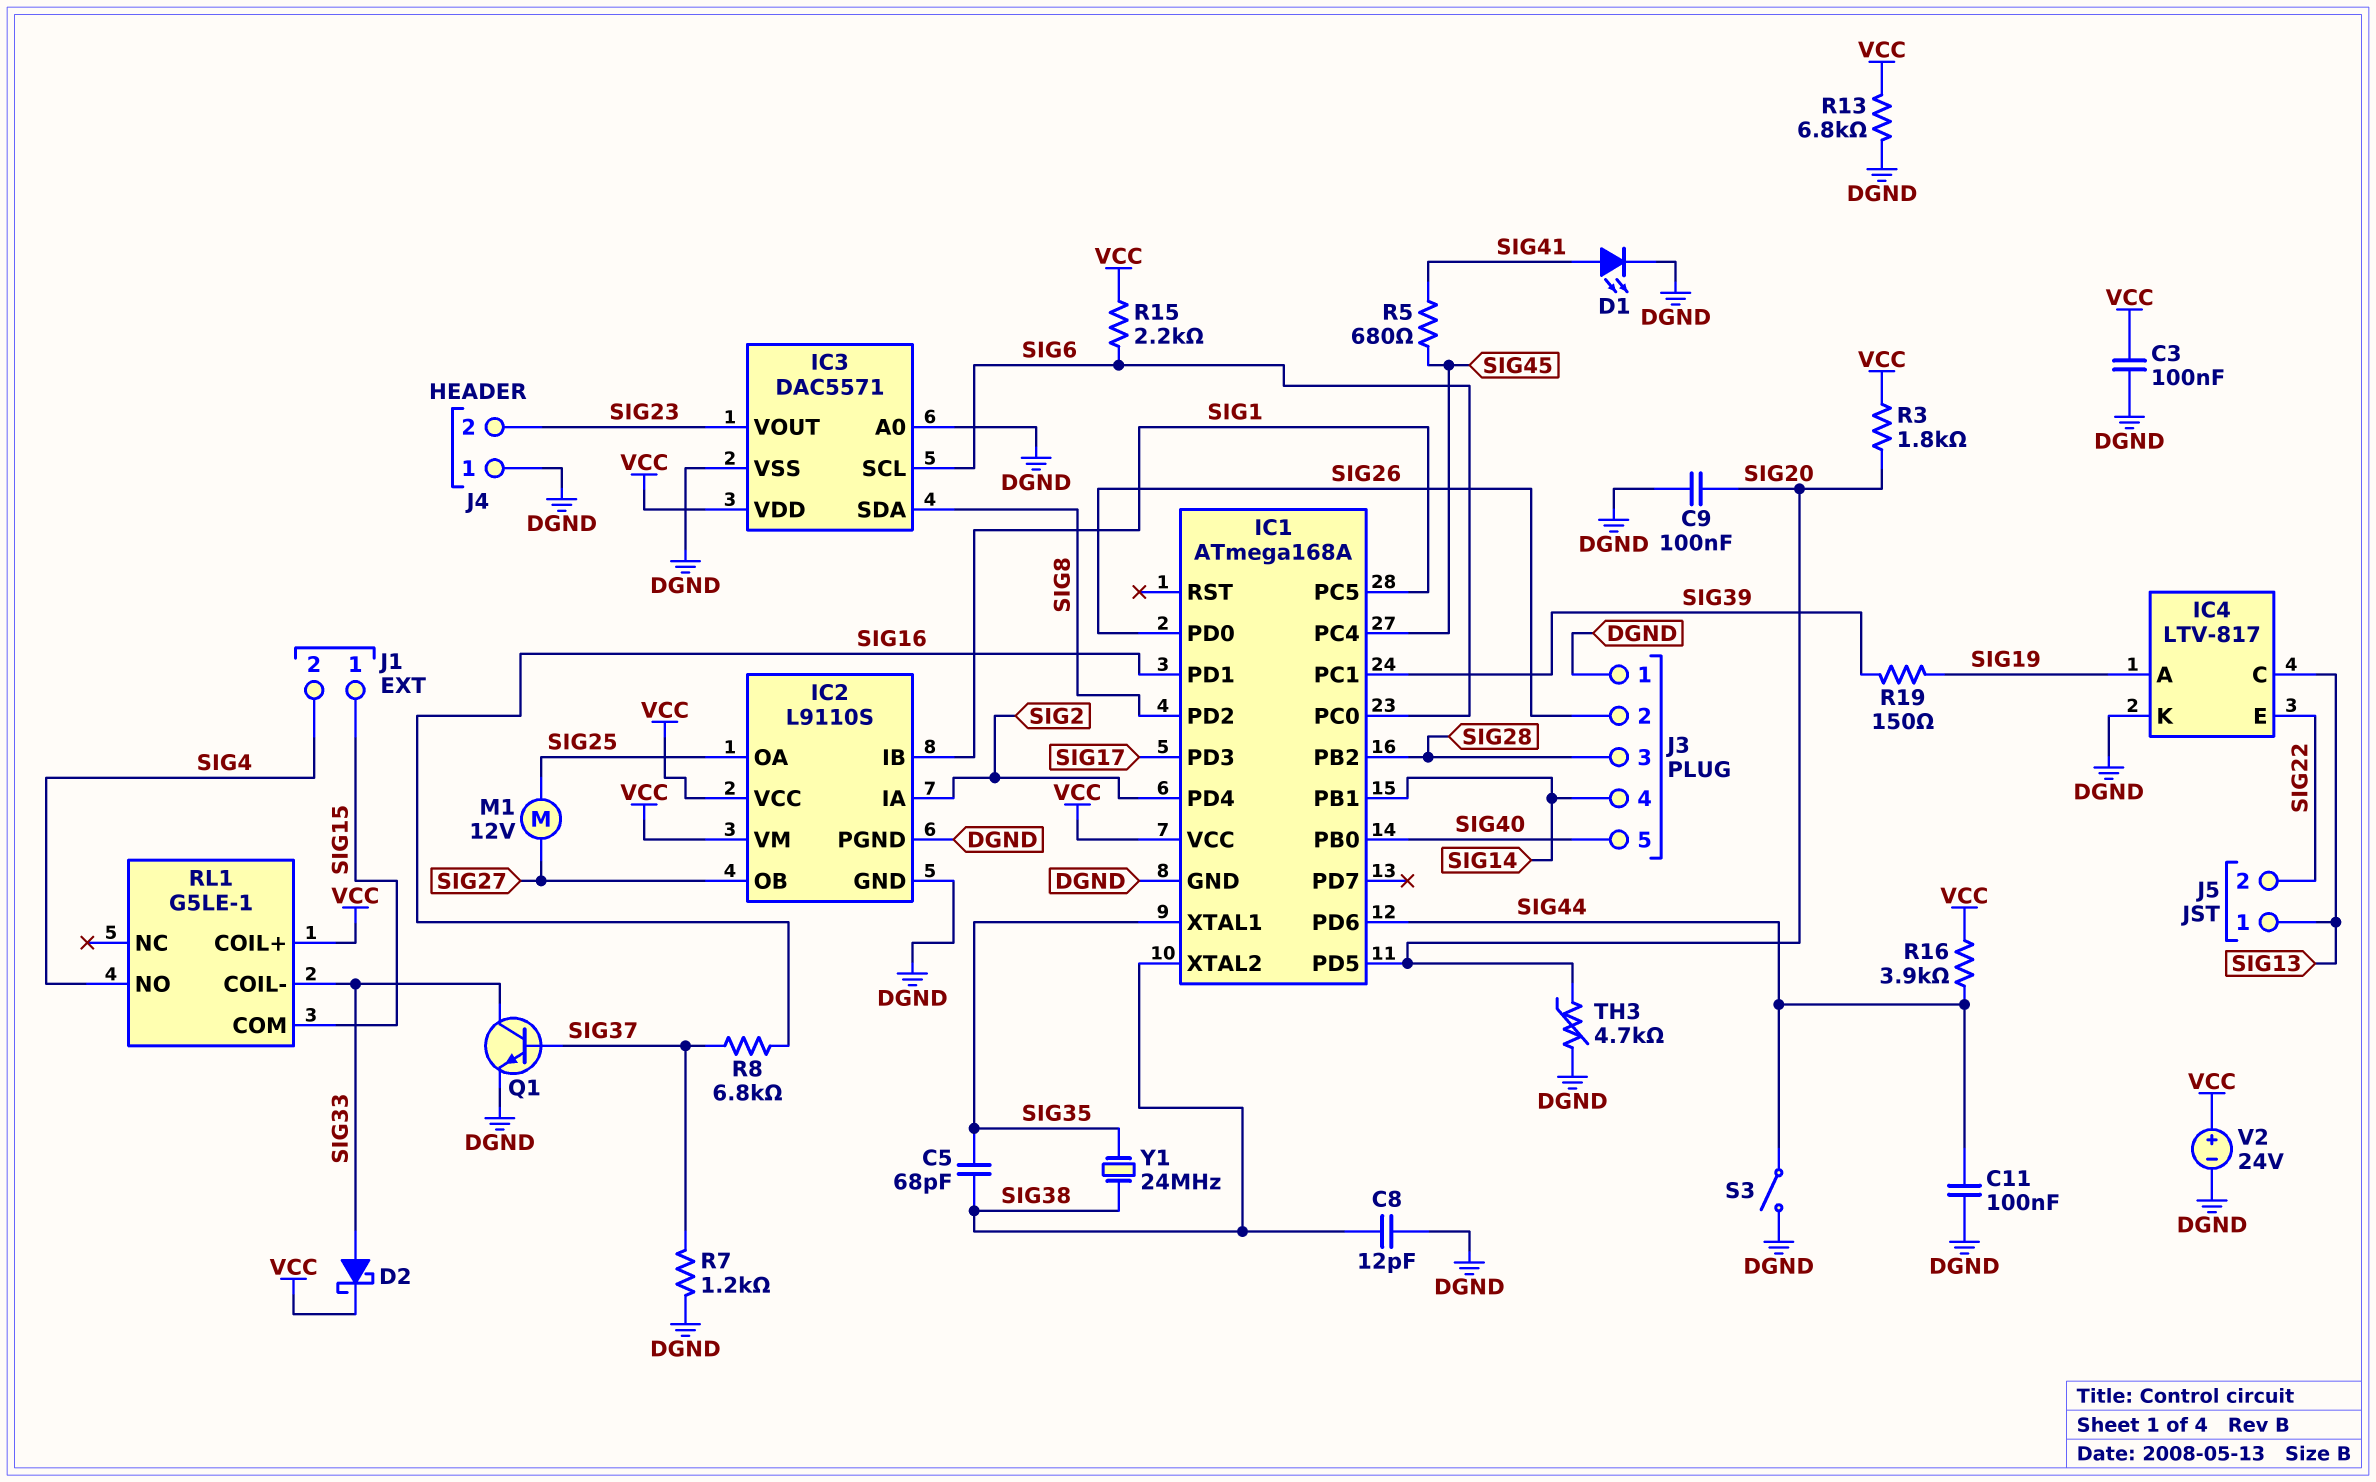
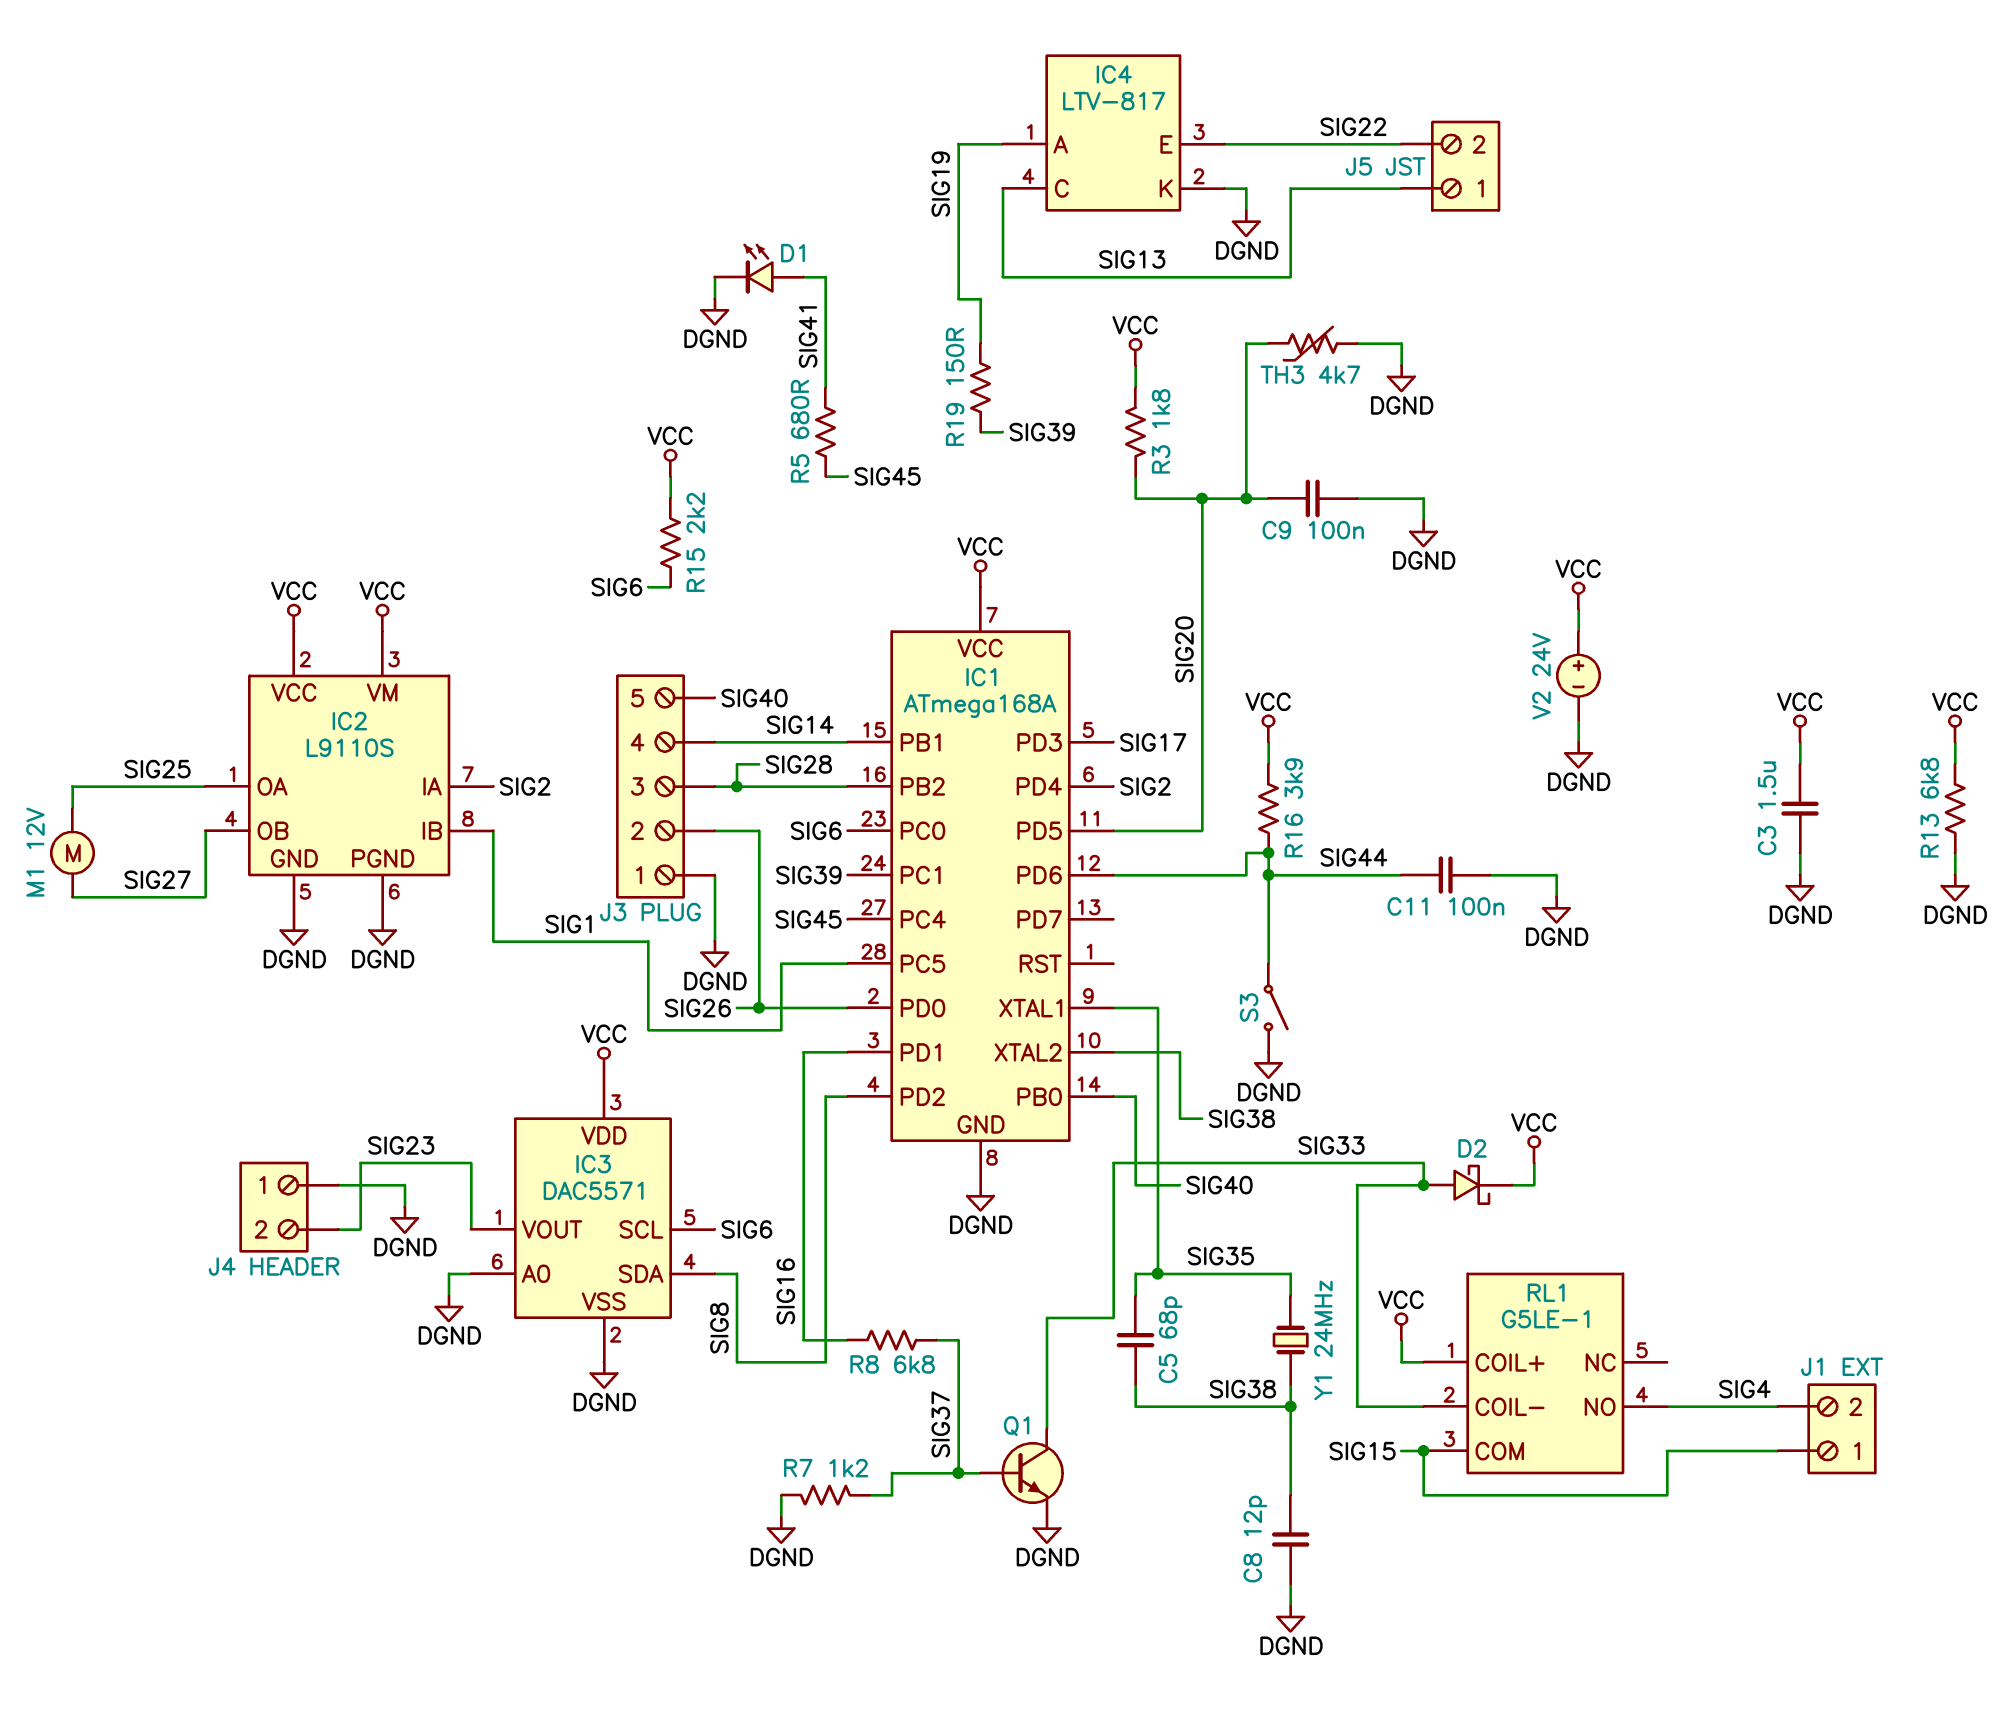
C3: 100nF (DGND, VCC) -> 1.5uF (DGND, VCC)

